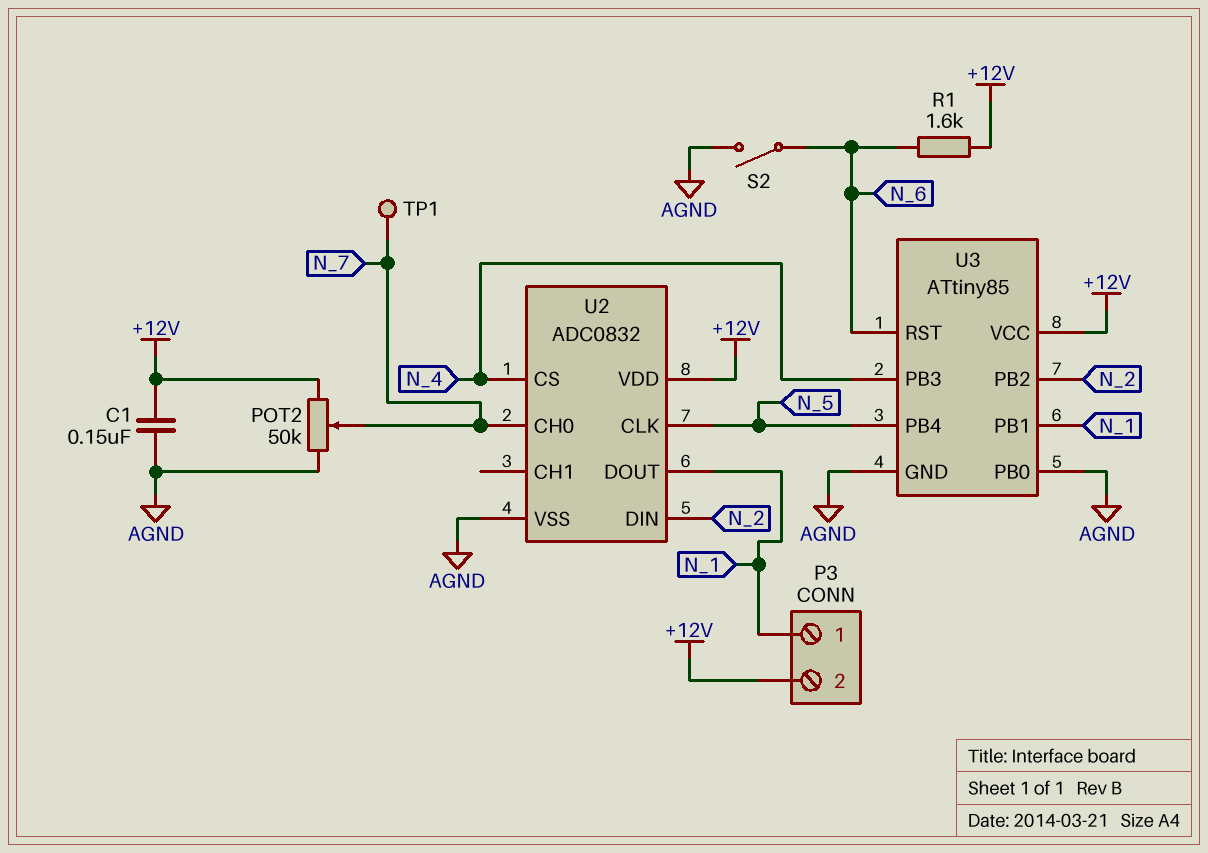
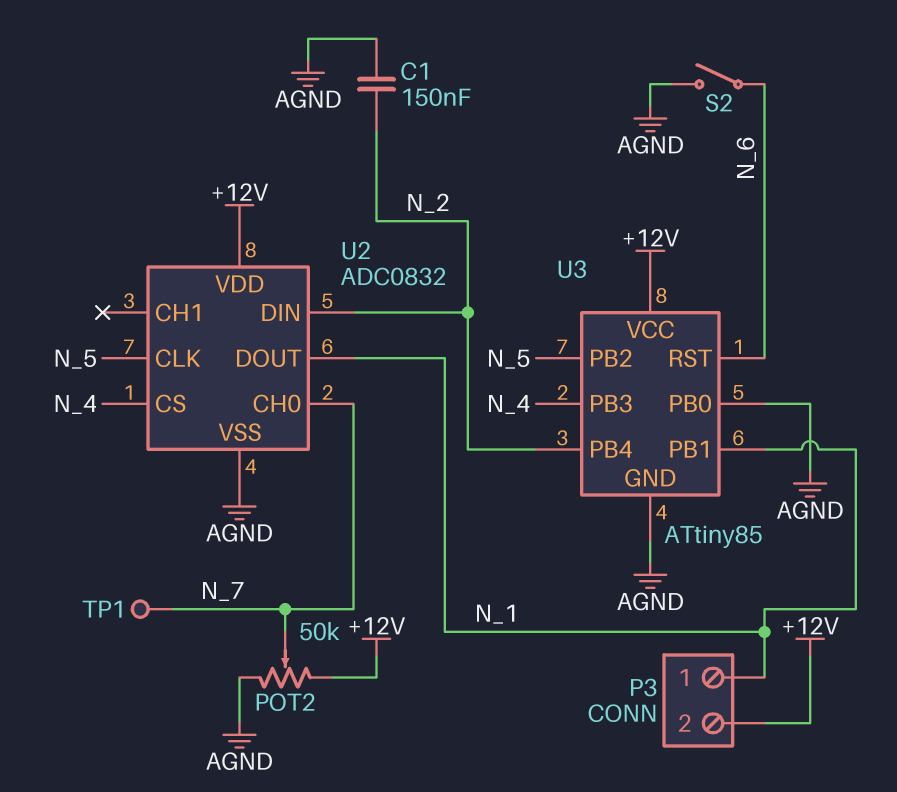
C1: 150nF (+12V, AGND) -> 150nF (AGND, N_2)
R1: 1.6k (+12V, N_6) -> none
U3 pin PB2: N_2 -> N_5
U3 pin PB4: N_5 -> N_2

